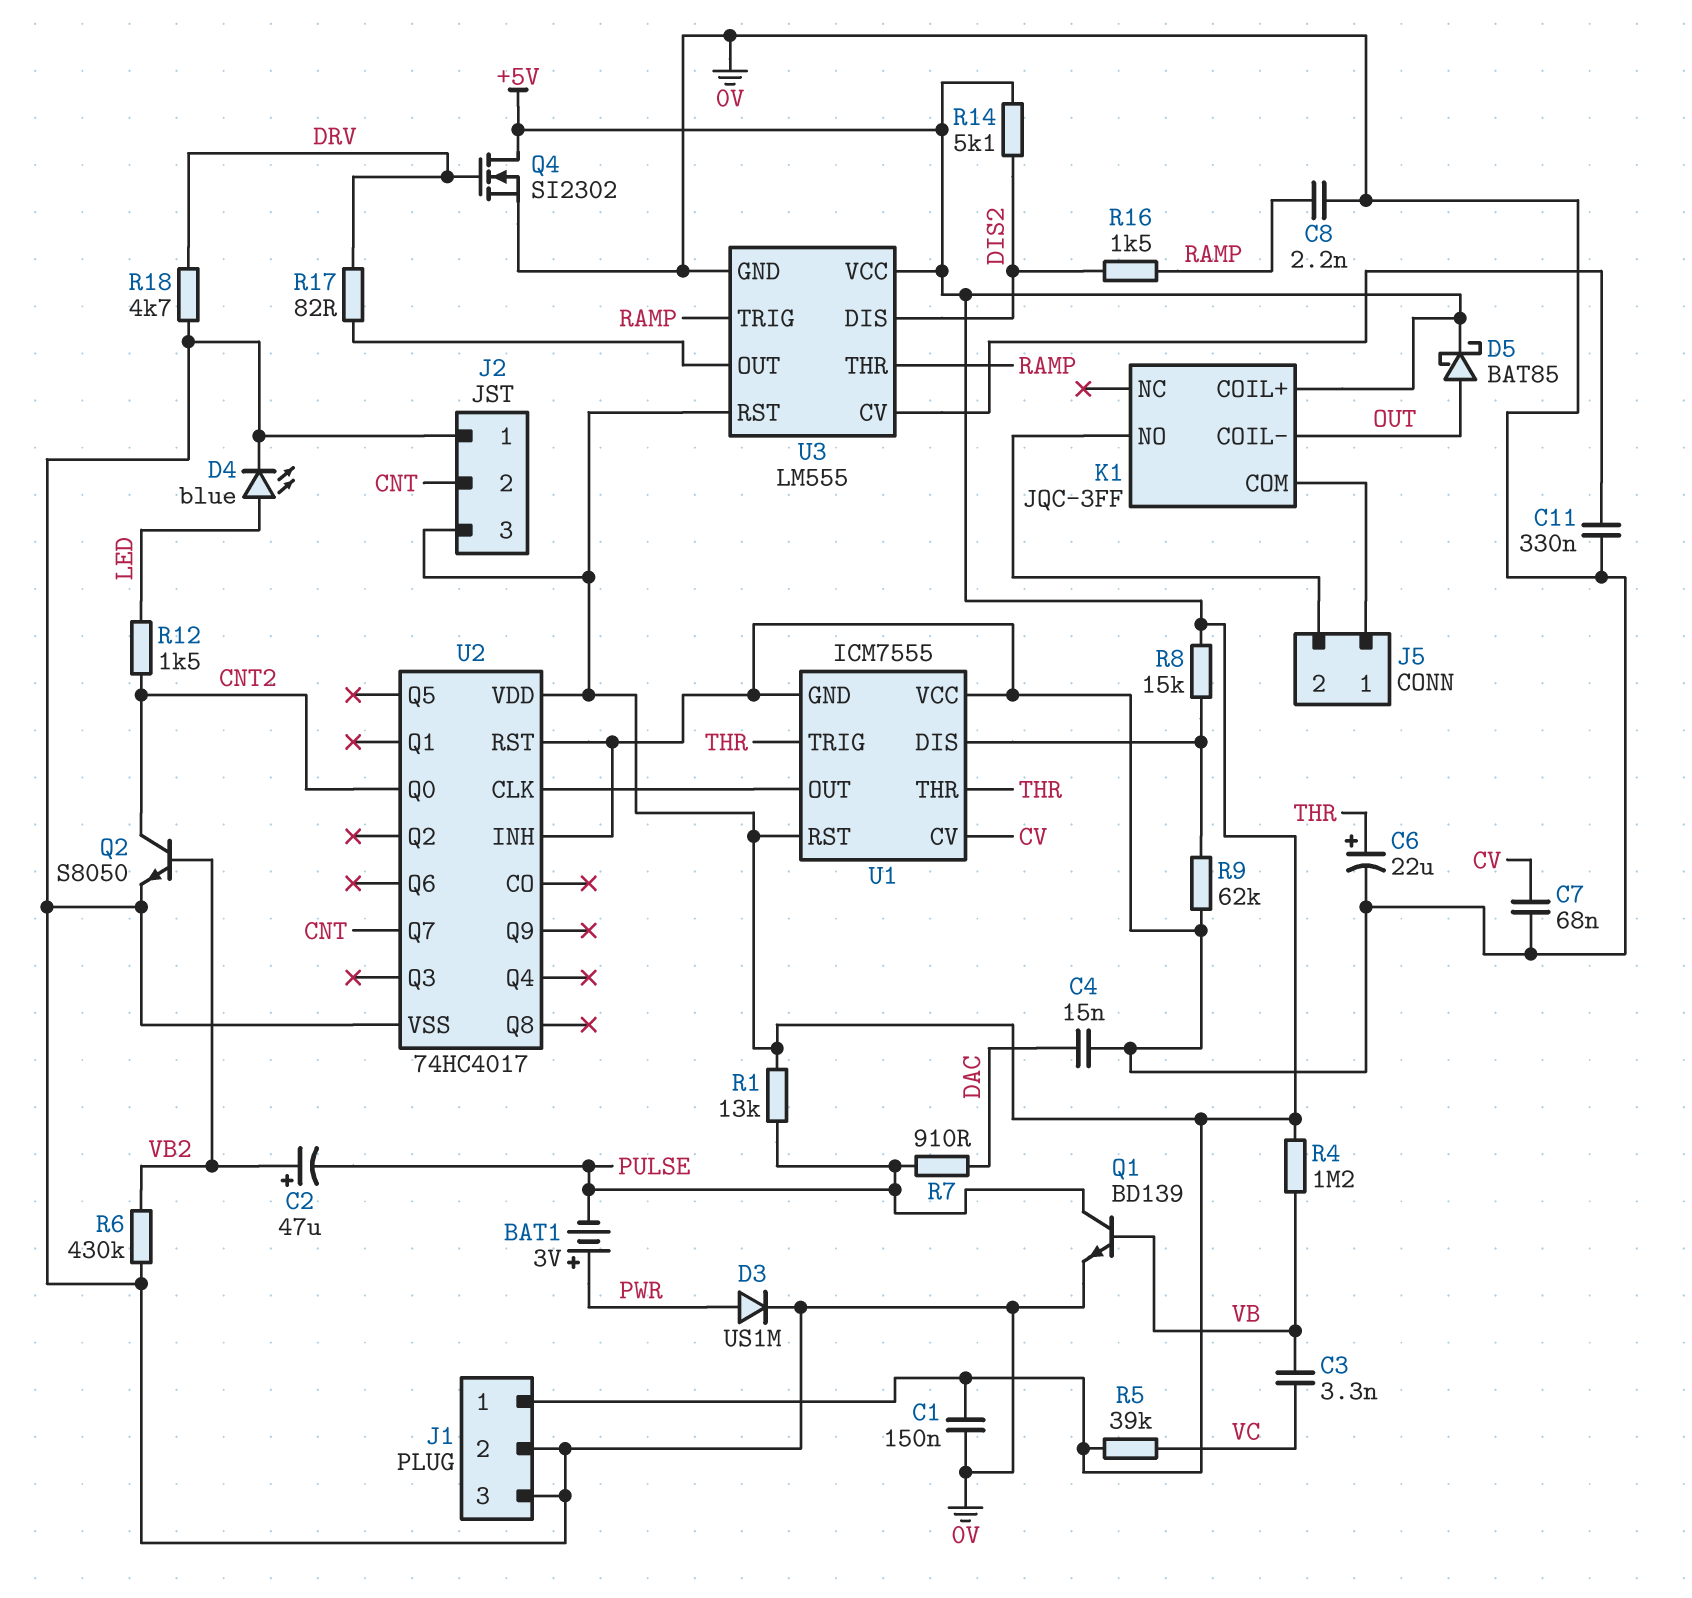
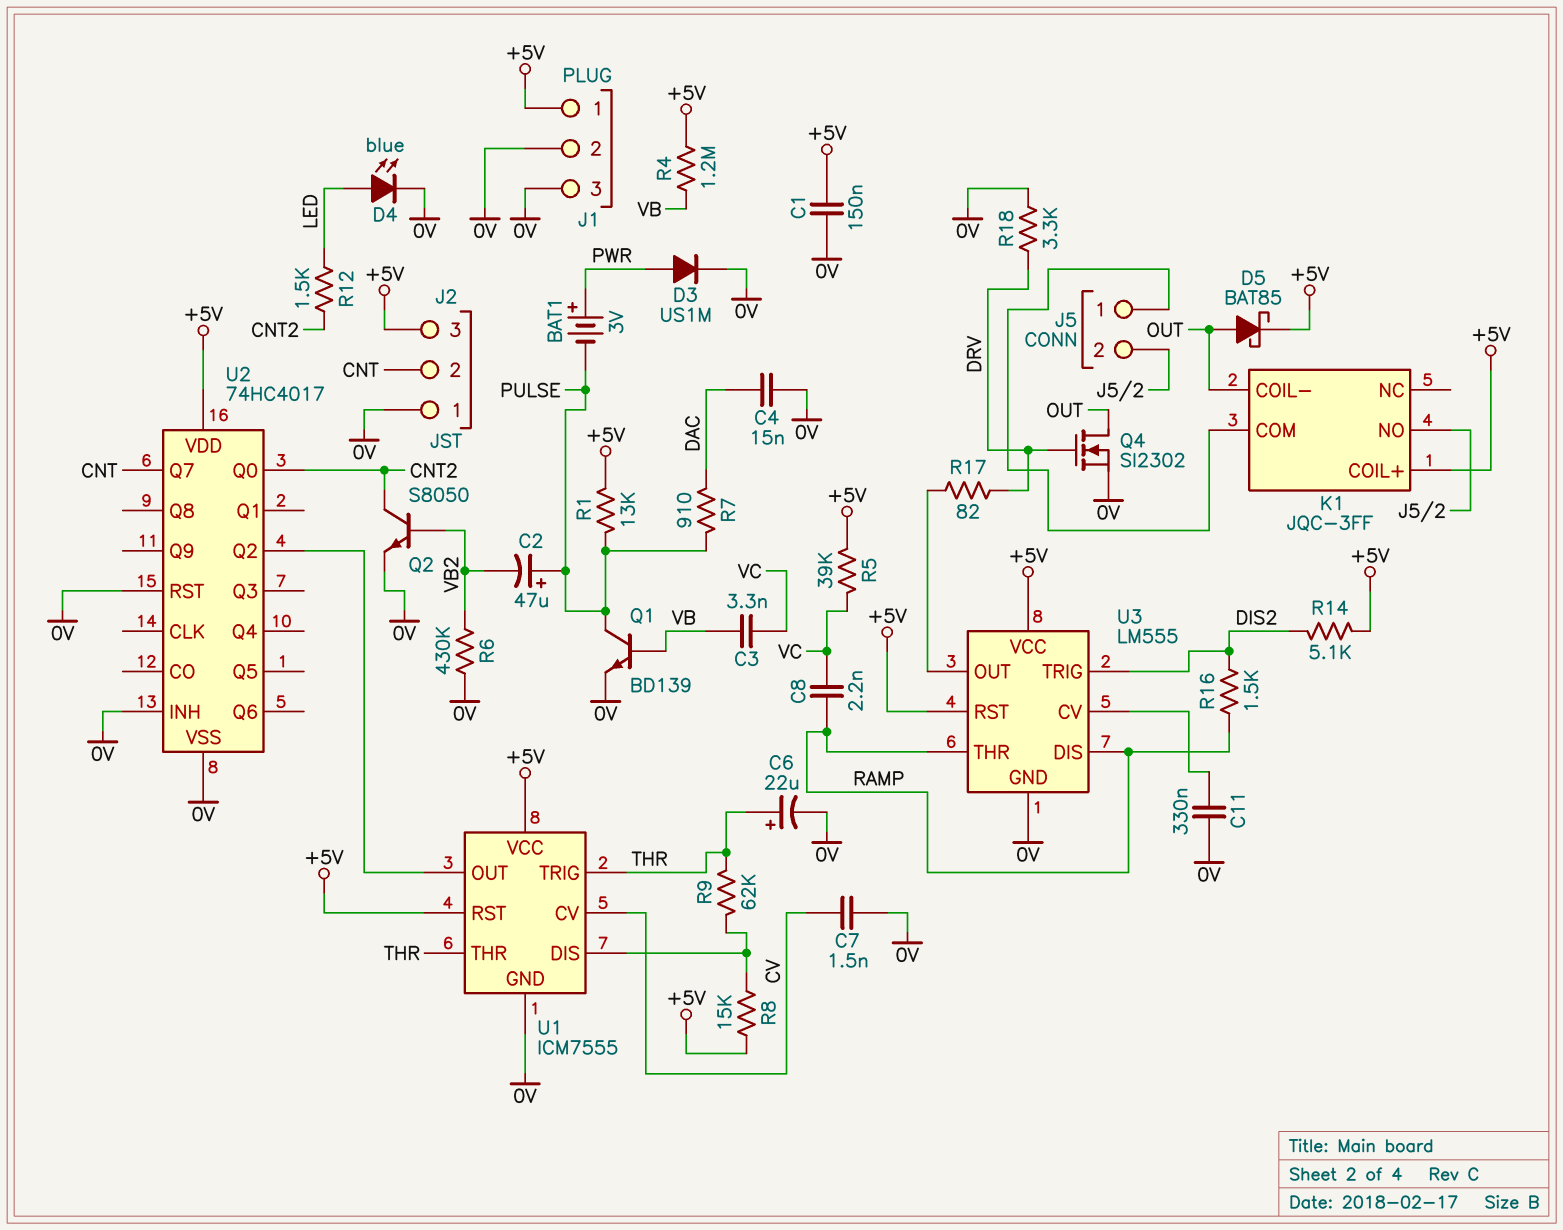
C2: 47uF (plus VB2, minus PULSE) -> 47uF (plus PULSE, minus VB2)
C7: 68nF (0V, CV) -> 1.5nF (0V, CV)
C8: 2.2nF (0V, RAMP) -> 2.2nF (RAMP, VC)
Q4: NMOS SI2302 (G DRV, D +5V, S 0V) -> NMOS SI2302 (G DRV, D OUT, S 0V)
R9: 62k (0V, U1/DIS) -> 62k (THR, U1/DIS)
R18: 4.7k (0V, DRV) -> 3.3k (0V, DRV)
U1 pin VCC: 0V -> +5V
U2 pin CLK: U1/OUT -> none
U2 pin Q2: none -> U1/OUT
U3 pin DIS: DIS2 -> RAMP
U3 pin TRIG: RAMP -> DIS2

